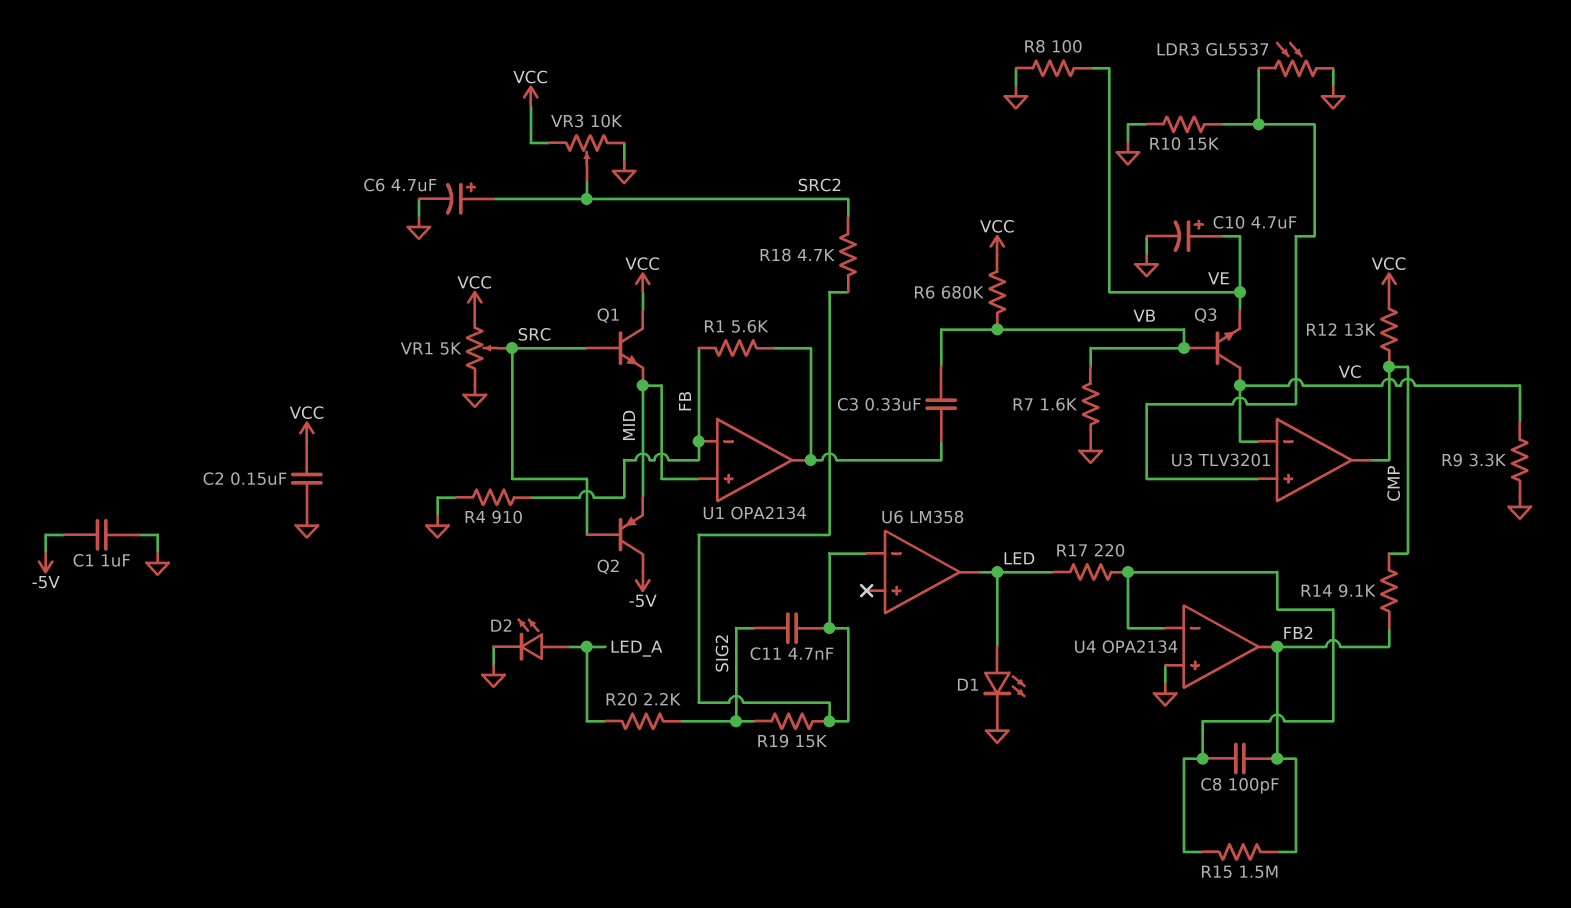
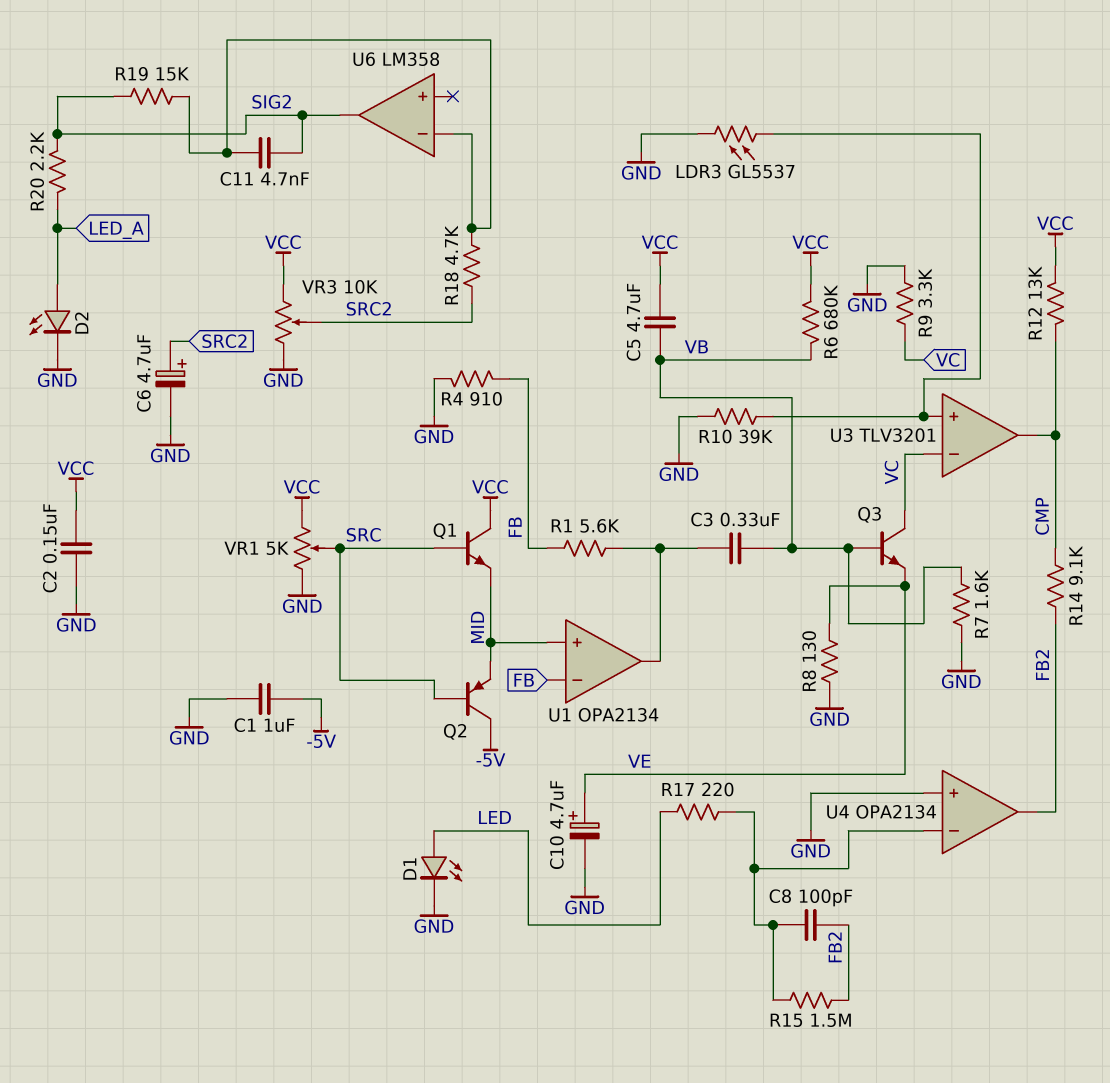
C5: none -> 4.7uF (VB, VCC)
R8: 100 (GND, VE) -> 130 (GND, VE)
R10: 15k (GND, U3/in+) -> 39k (GND, U3/in+)
U6 pin out: LED -> SIG2

